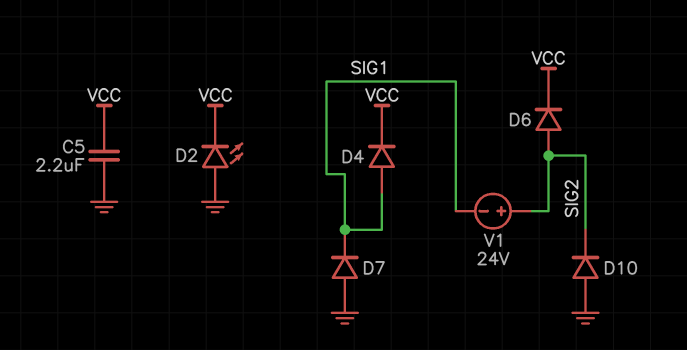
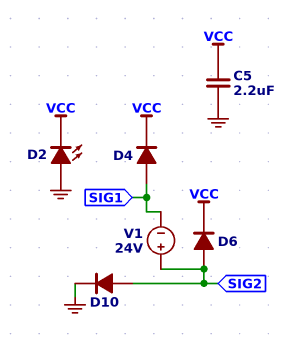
D7: diode (A GND, K SIG1) -> none
D10: diode (A GND, K SIG2) -> diode (A SIG2, K GND)

